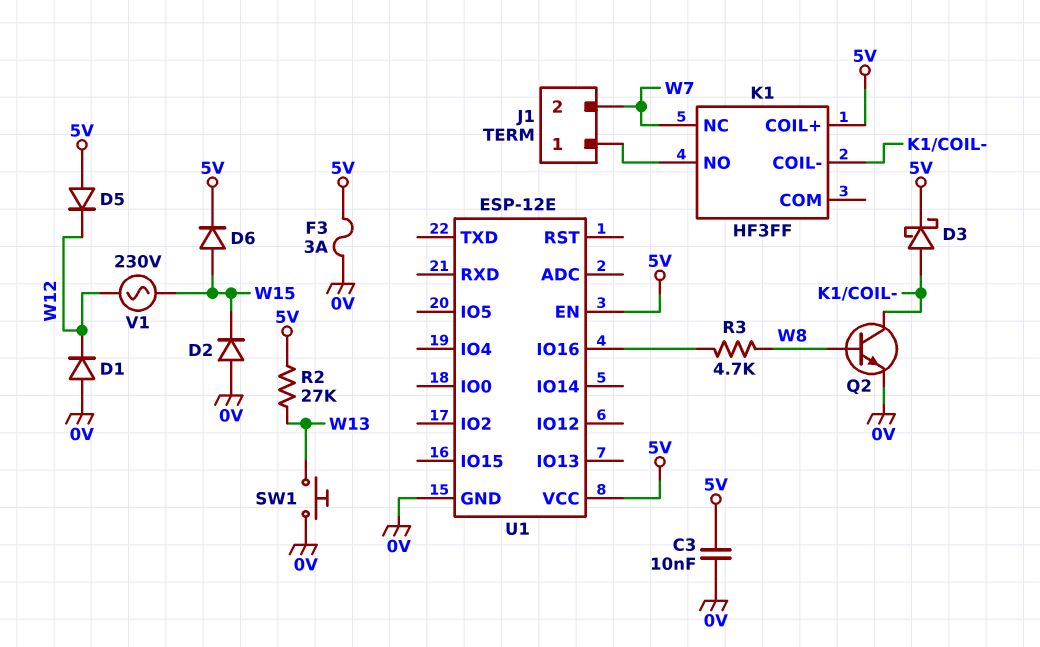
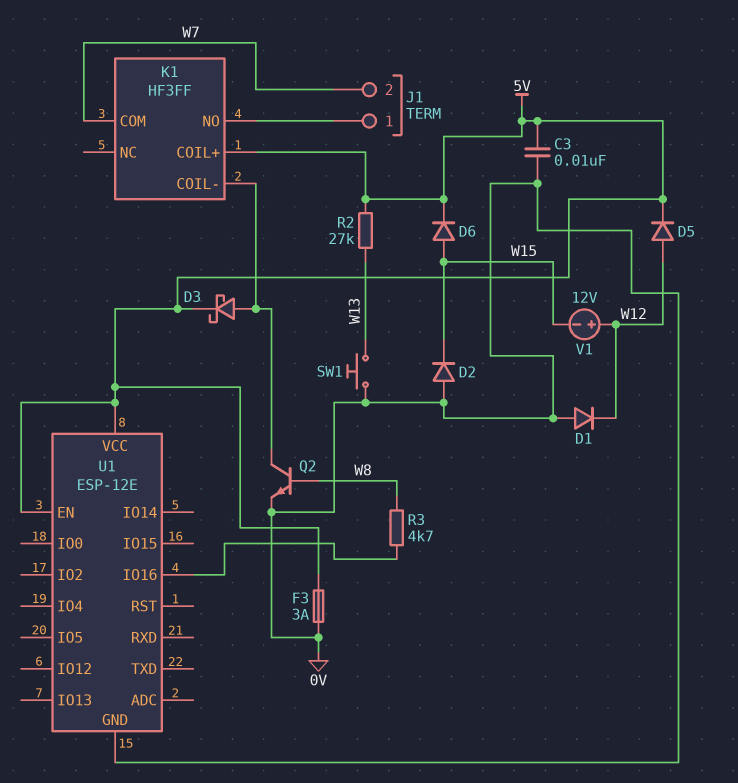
D5: diode (A 5V, K W12) -> diode (A W12, K 5V)
K1 pin COM: none -> W7
K1 pin NC: W7 -> none
V1: AC 230V (W12, W15) -> 12V (plus W12, minus W15)

